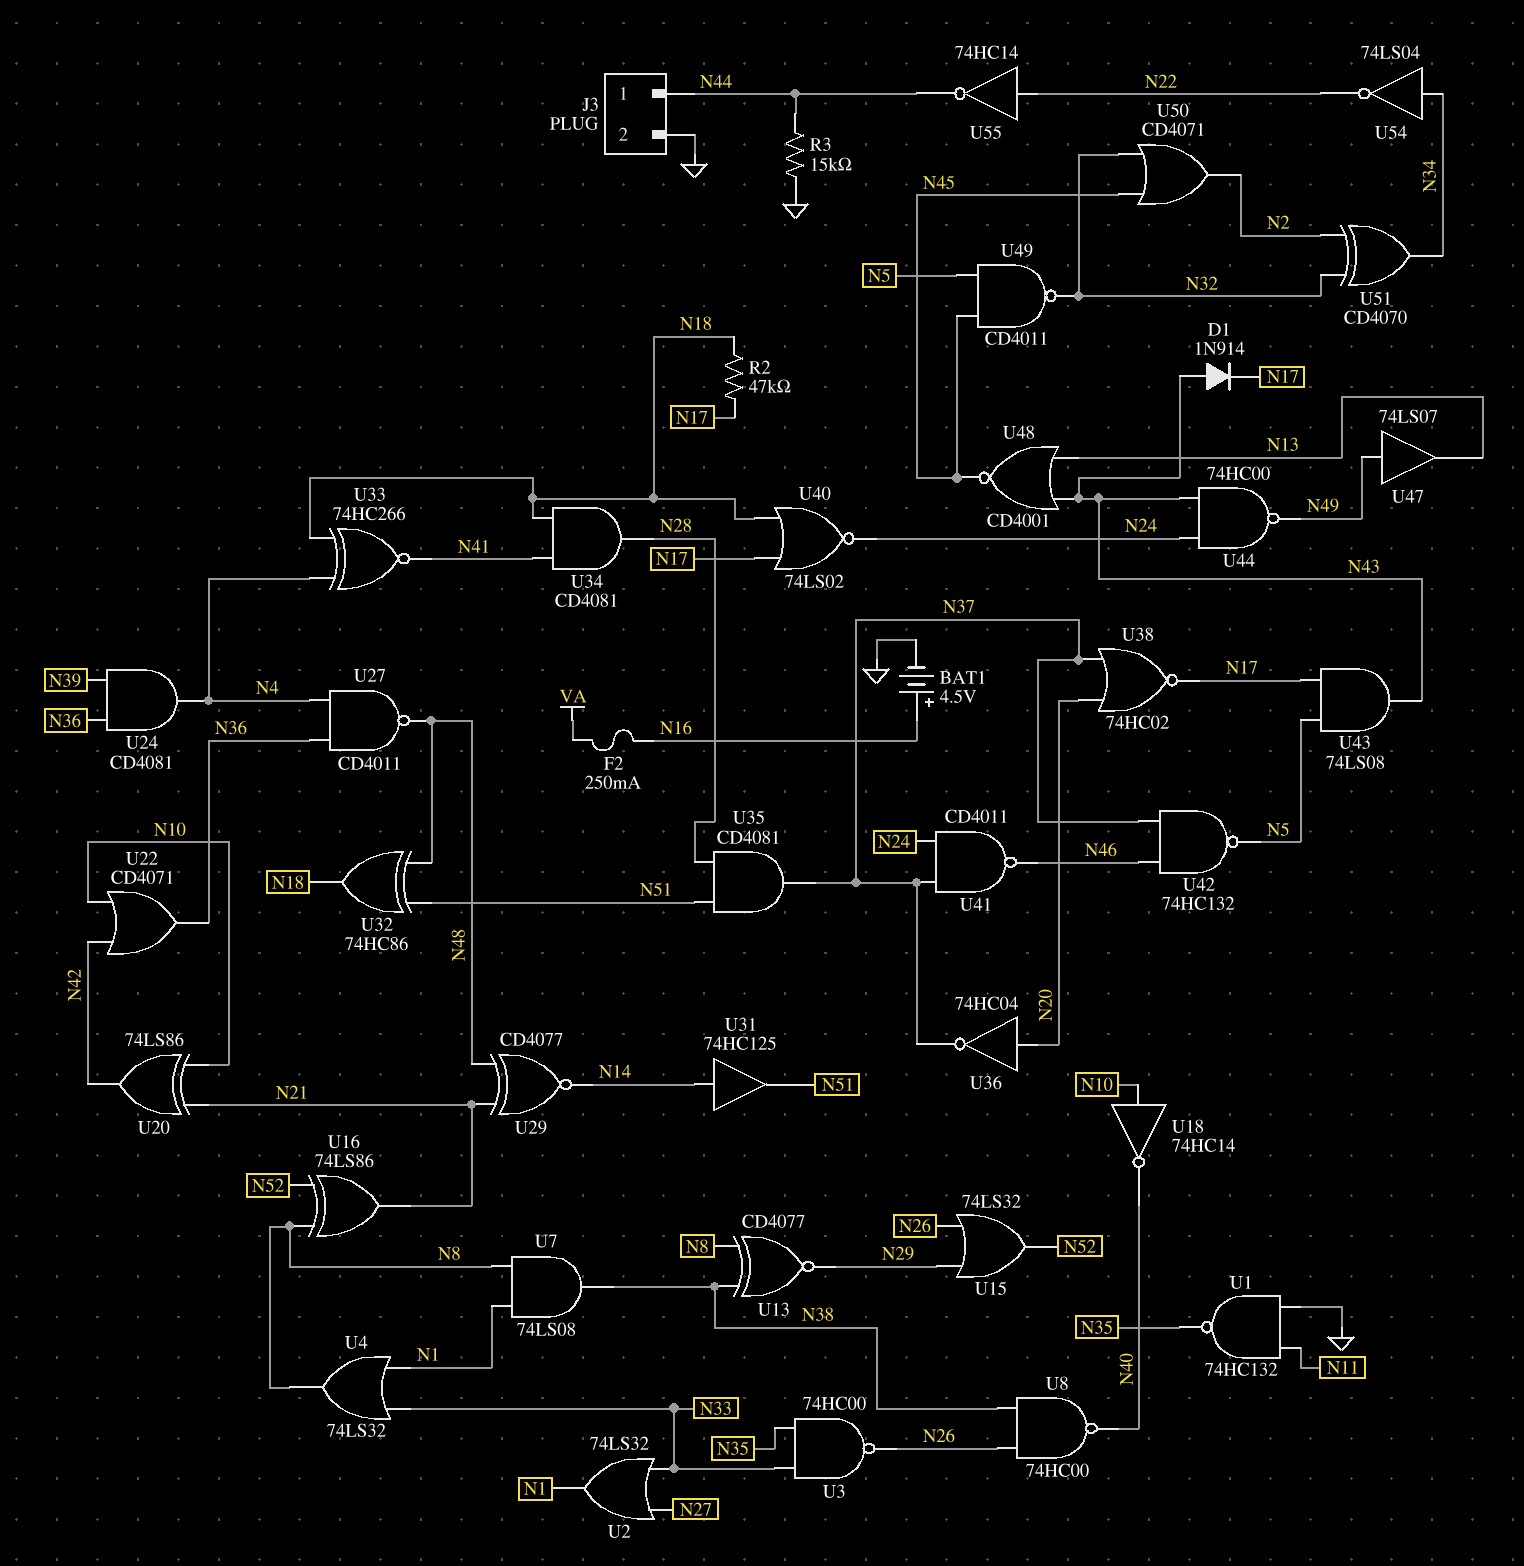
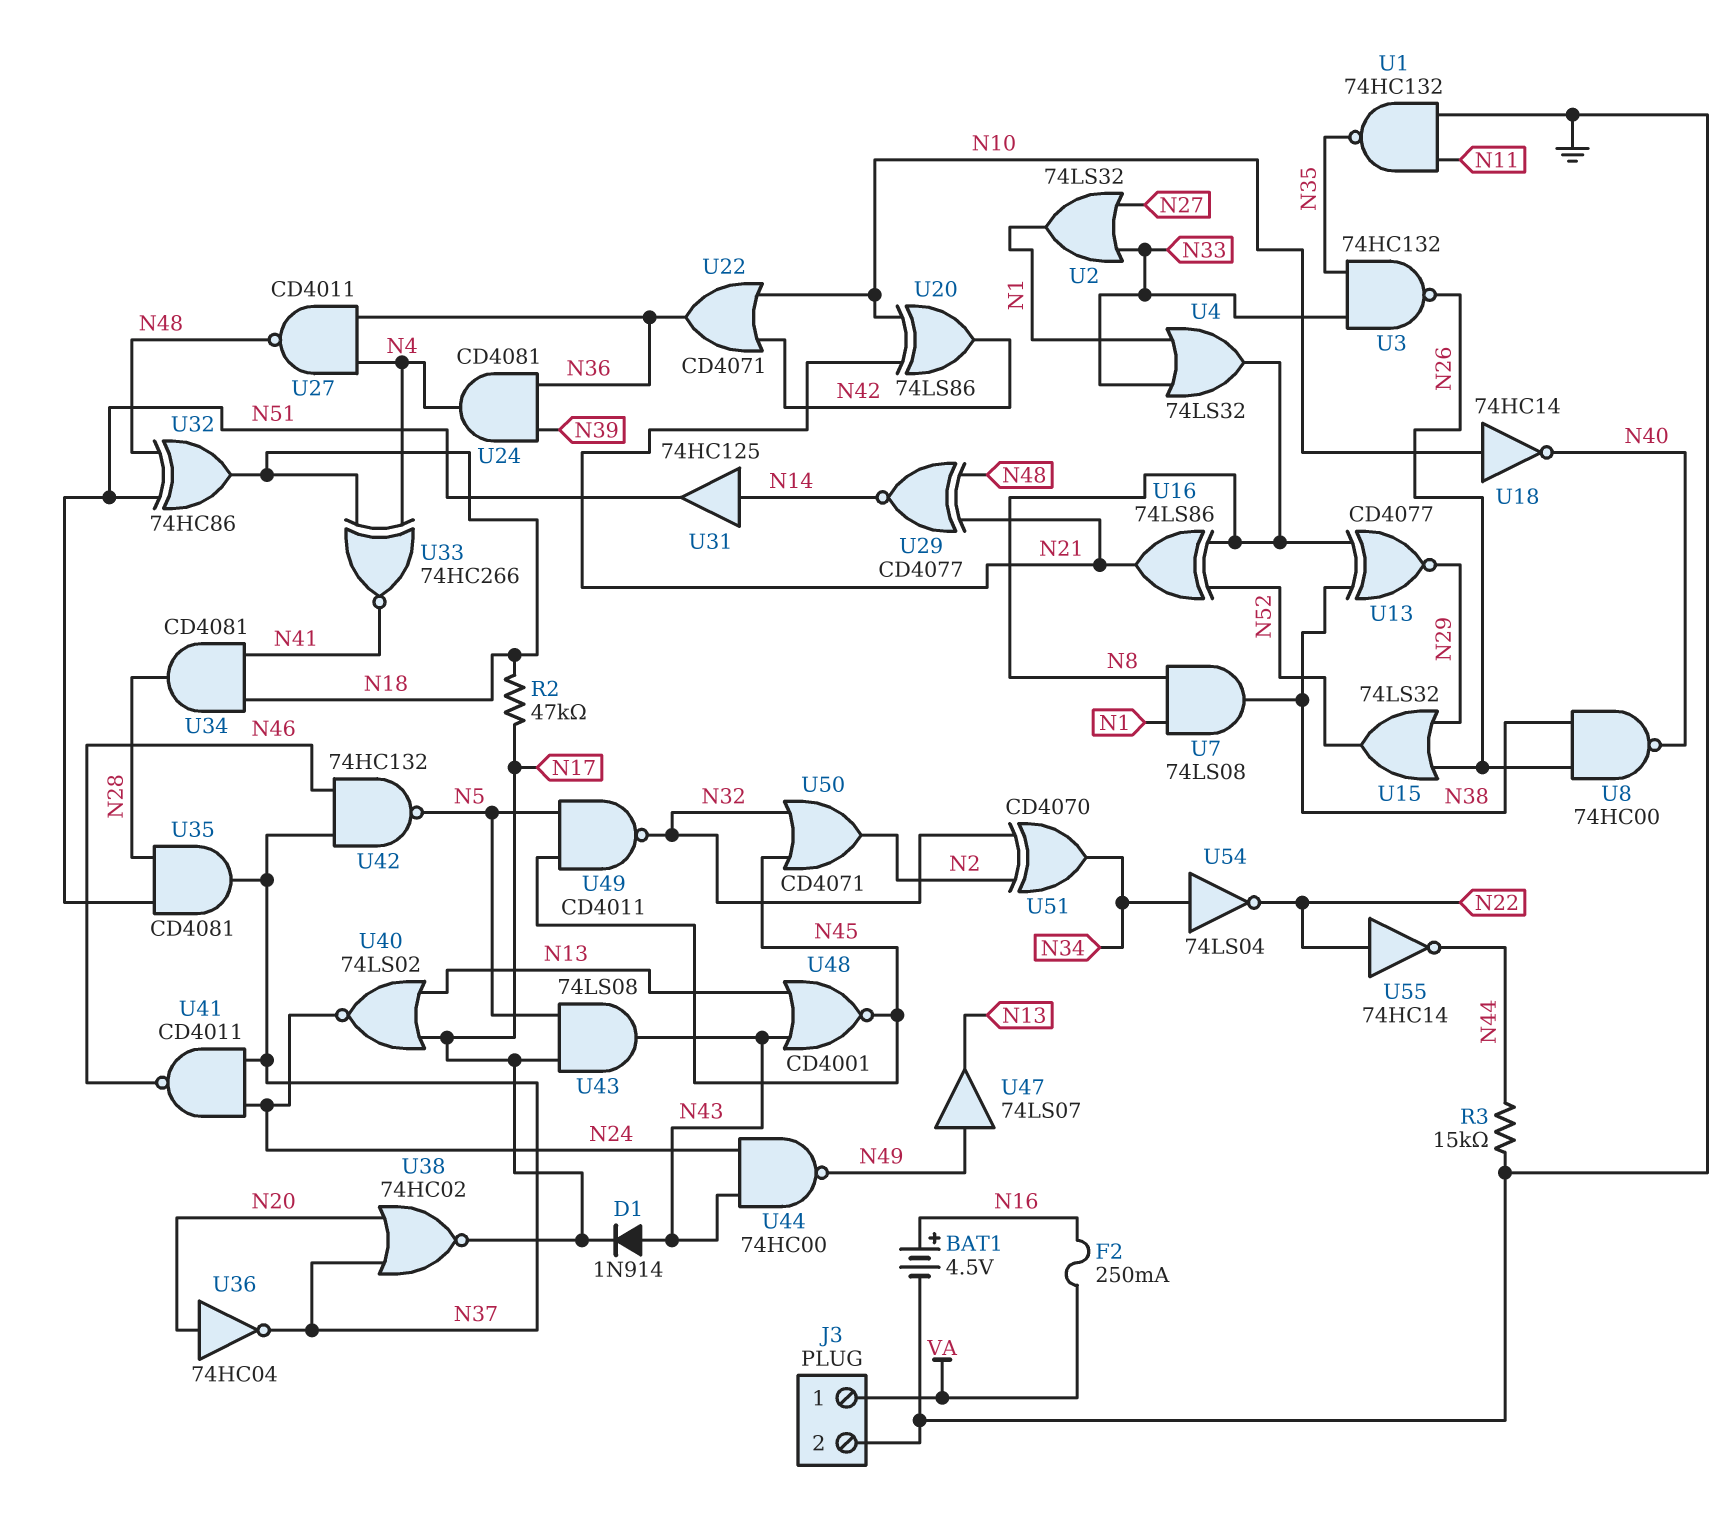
J3 pin 1: N44 -> VA
U3: NAND 74HC00 (in N33, in N35, out N26) -> NAND 74HC132 (in N33, in N35, out N26)
U40: NOR 74LS02 (in N17, in N18, out N24) -> NOR 74LS02 (in N13, in N17, out N24)

